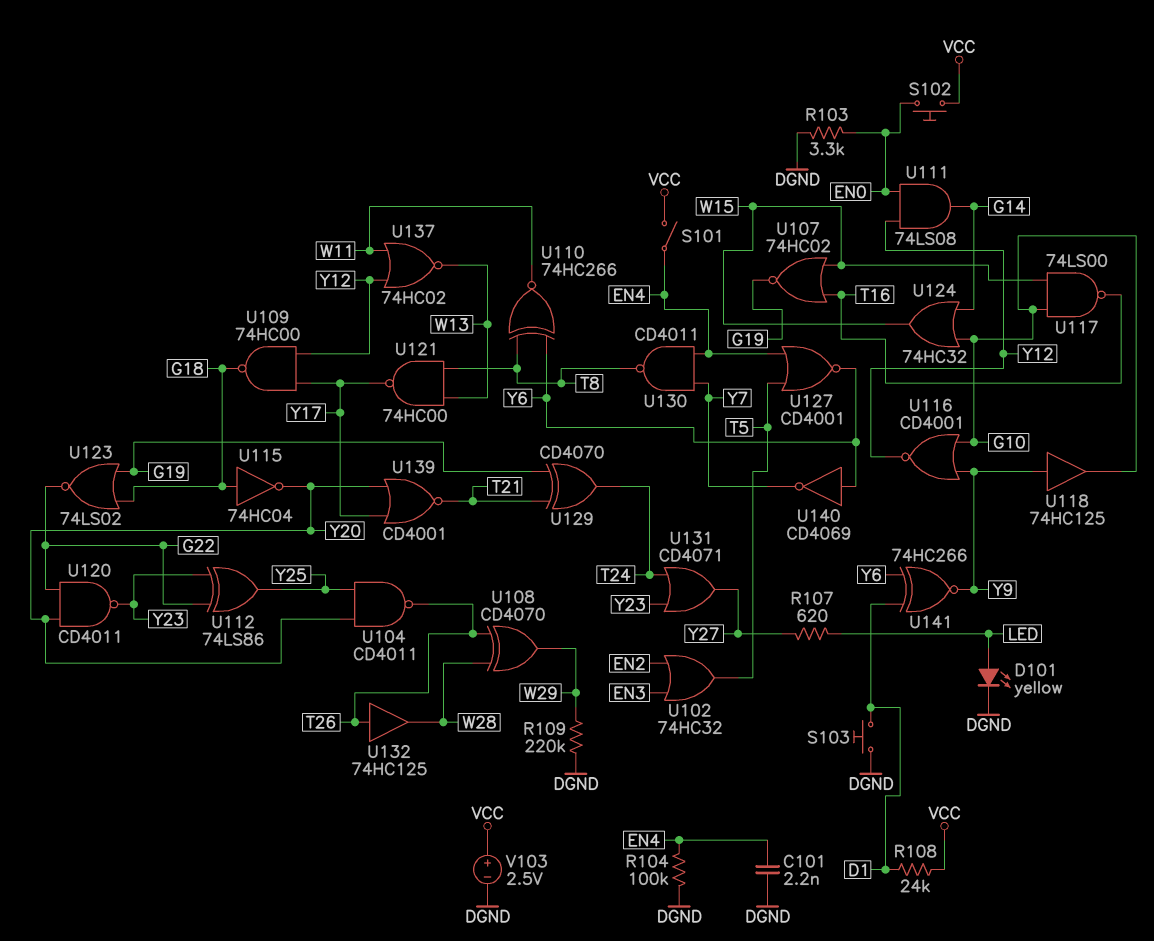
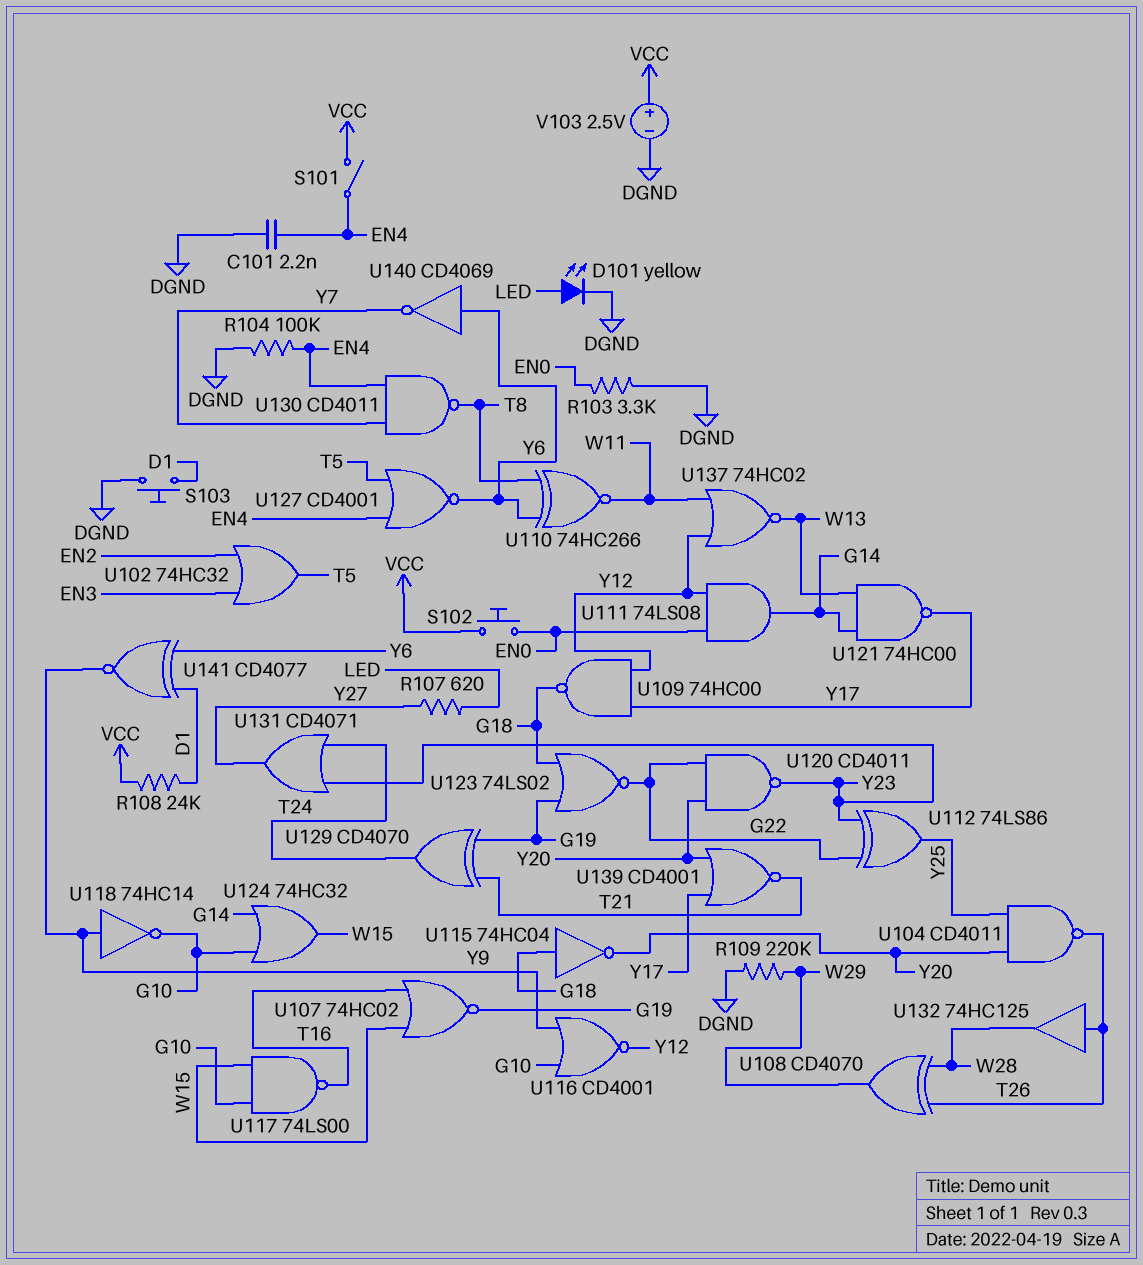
U118: buffer 74HC125 (in Y9, out G10) -> NOT 74HC14 (in Y9, out G10)
U121: NAND 74HC00 (in T8, in W13, out Y17) -> NAND 74HC00 (in G14, in W13, out Y17)
U141: XNOR 74HC266 (in D1, in Y6, out Y9) -> XNOR CD4077 (in D1, in Y6, out Y9)

